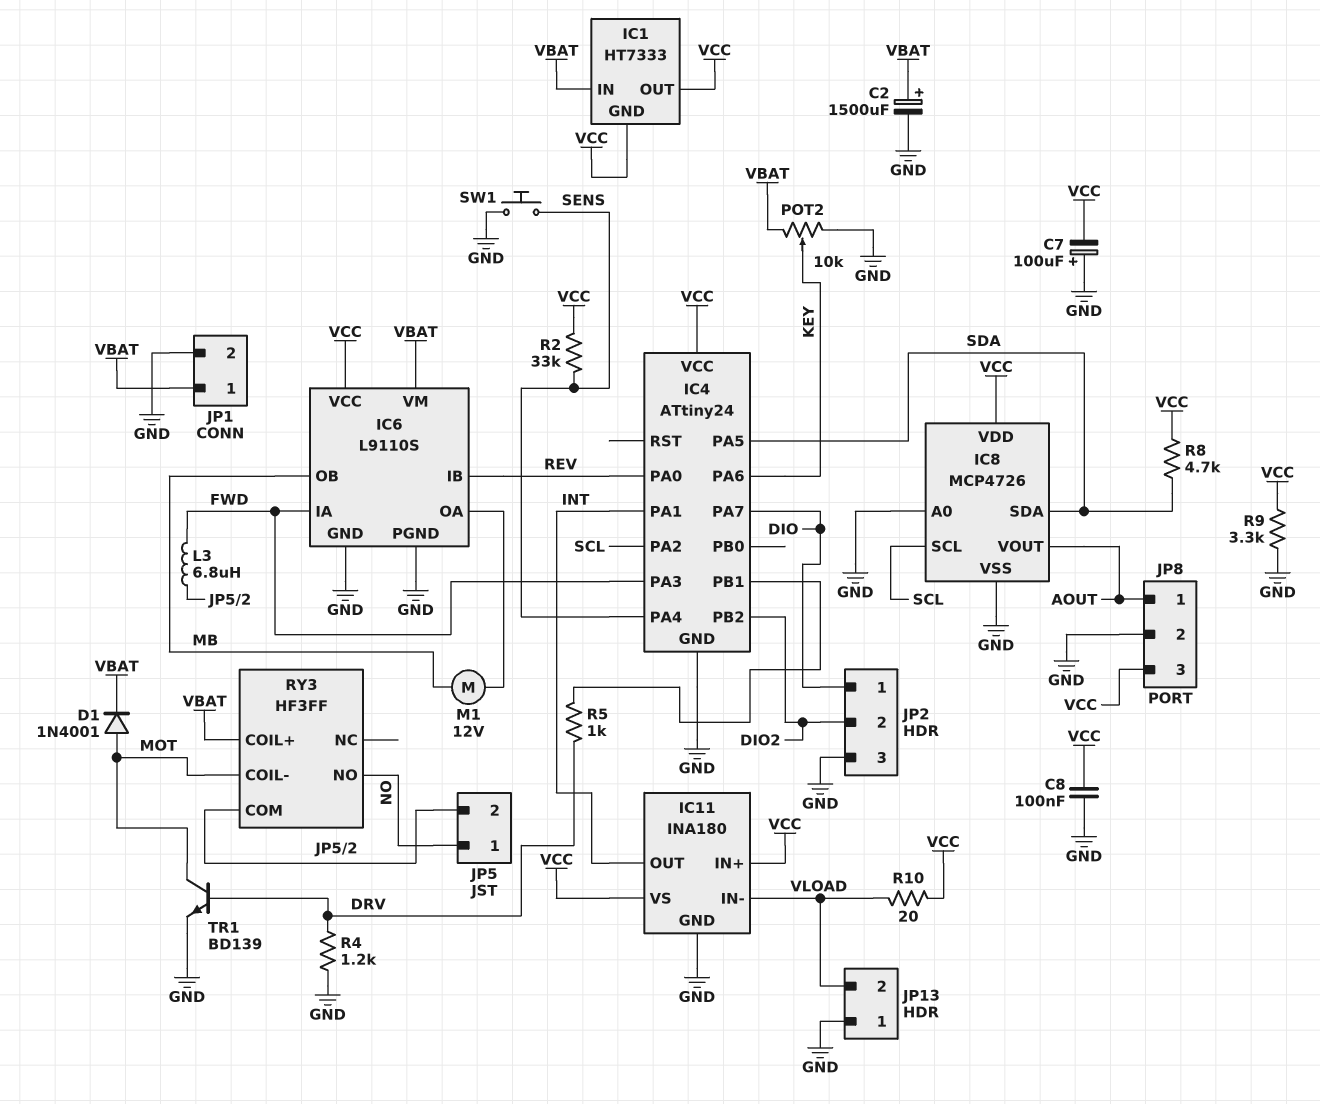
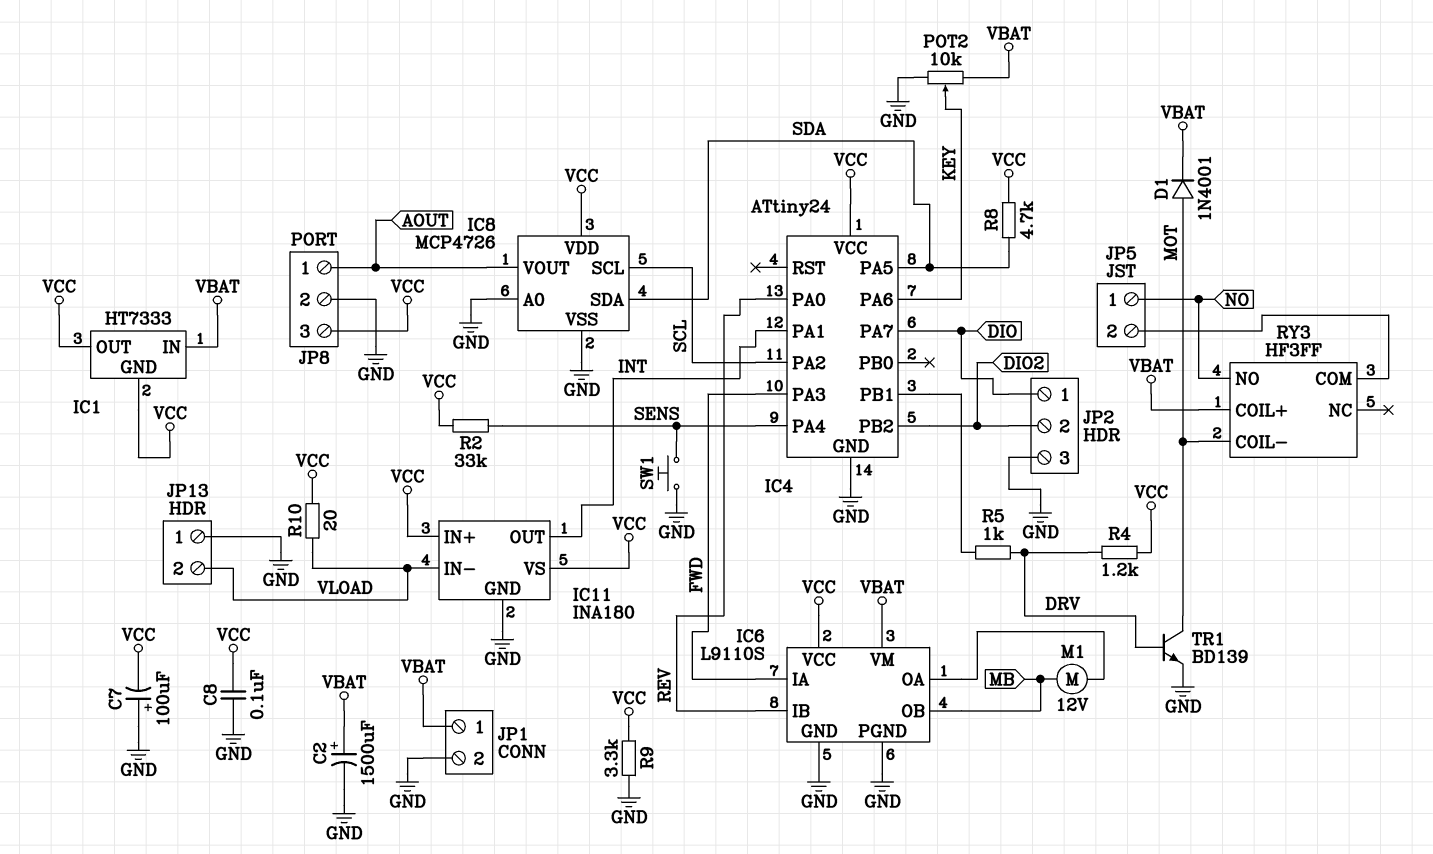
L3: 6.8uH (FWD, JP5/2) -> none
R4: 1.2k (DRV, GND) -> 1.2k (DRV, VCC)

